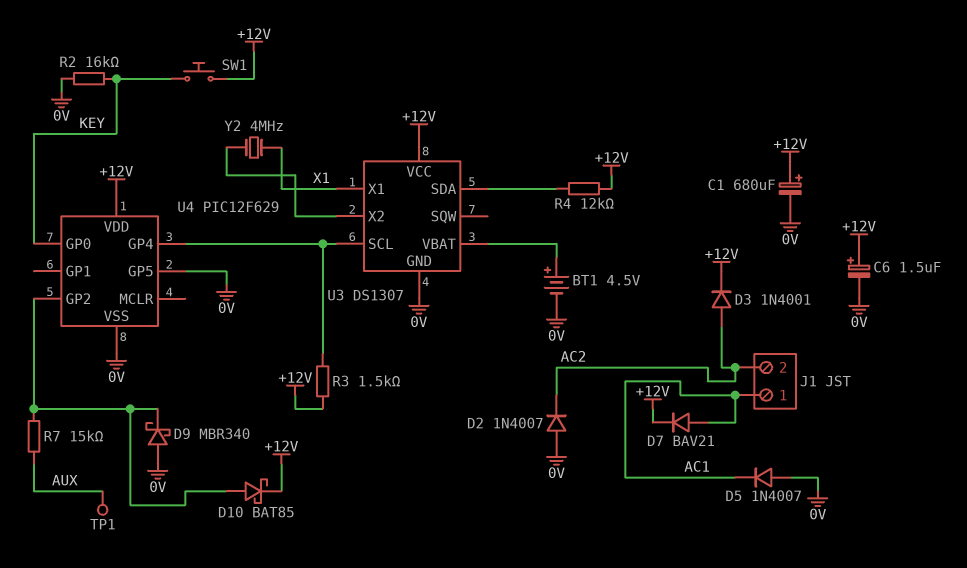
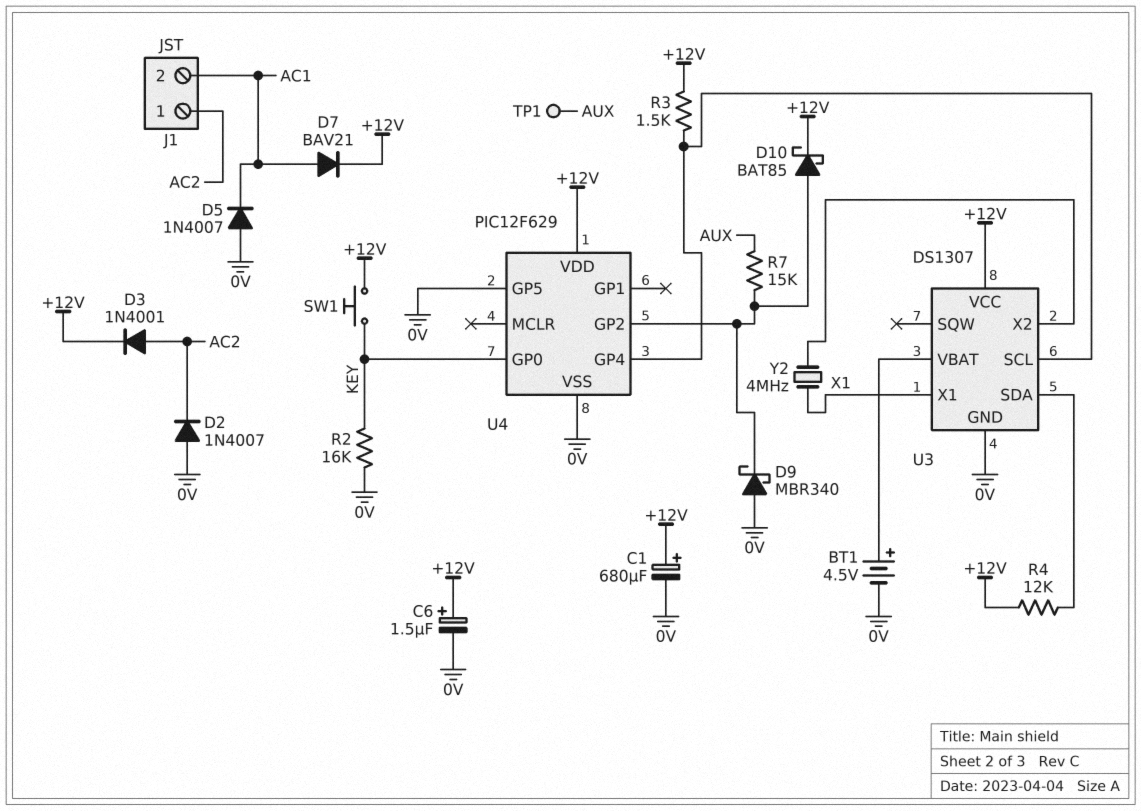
J1 pin 1: AC1 -> AC2
J1 pin 2: AC2 -> AC1

